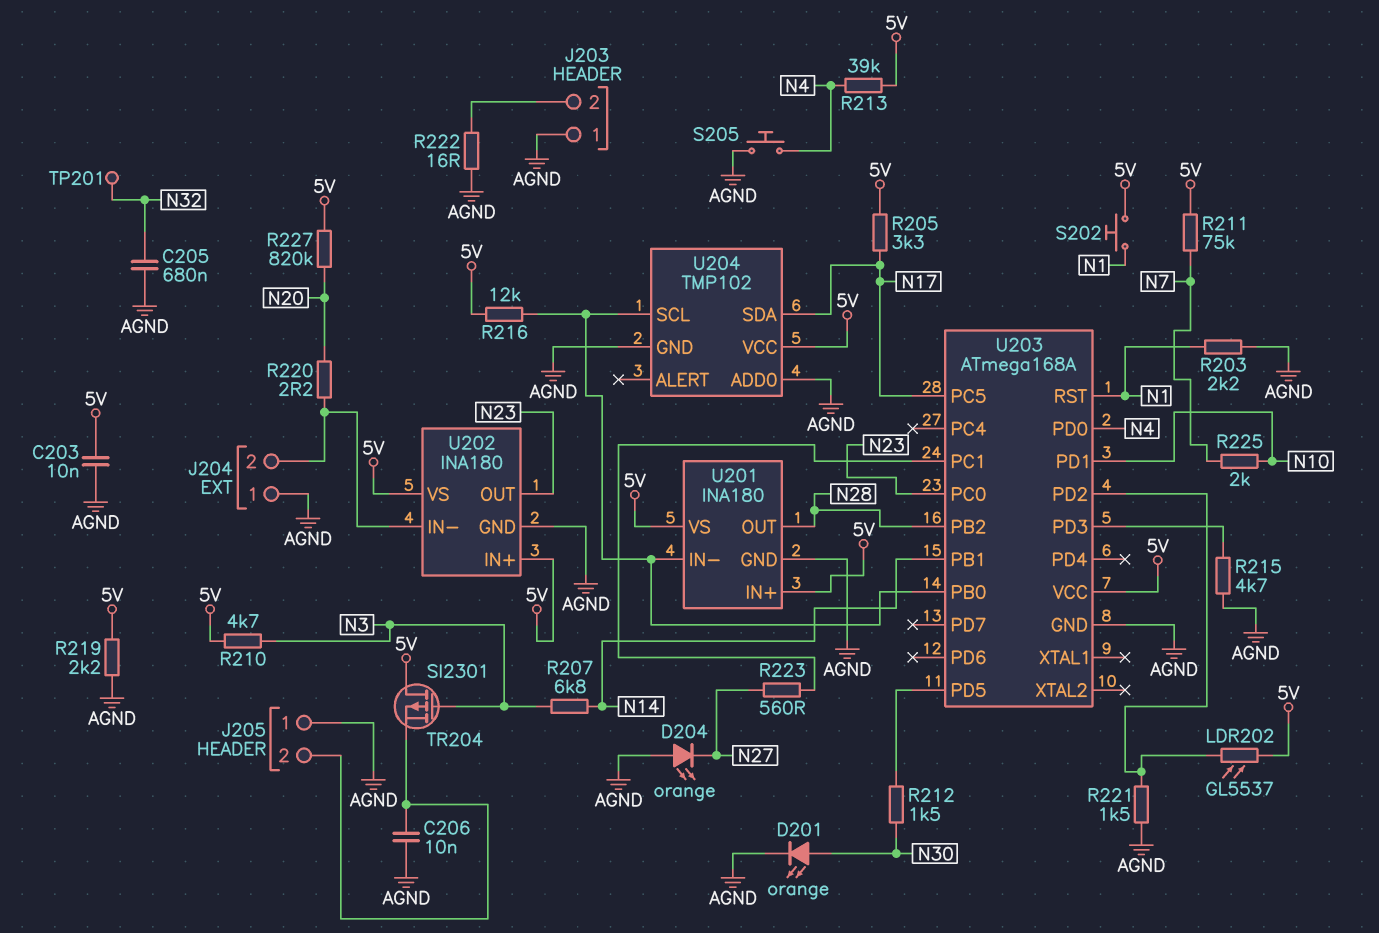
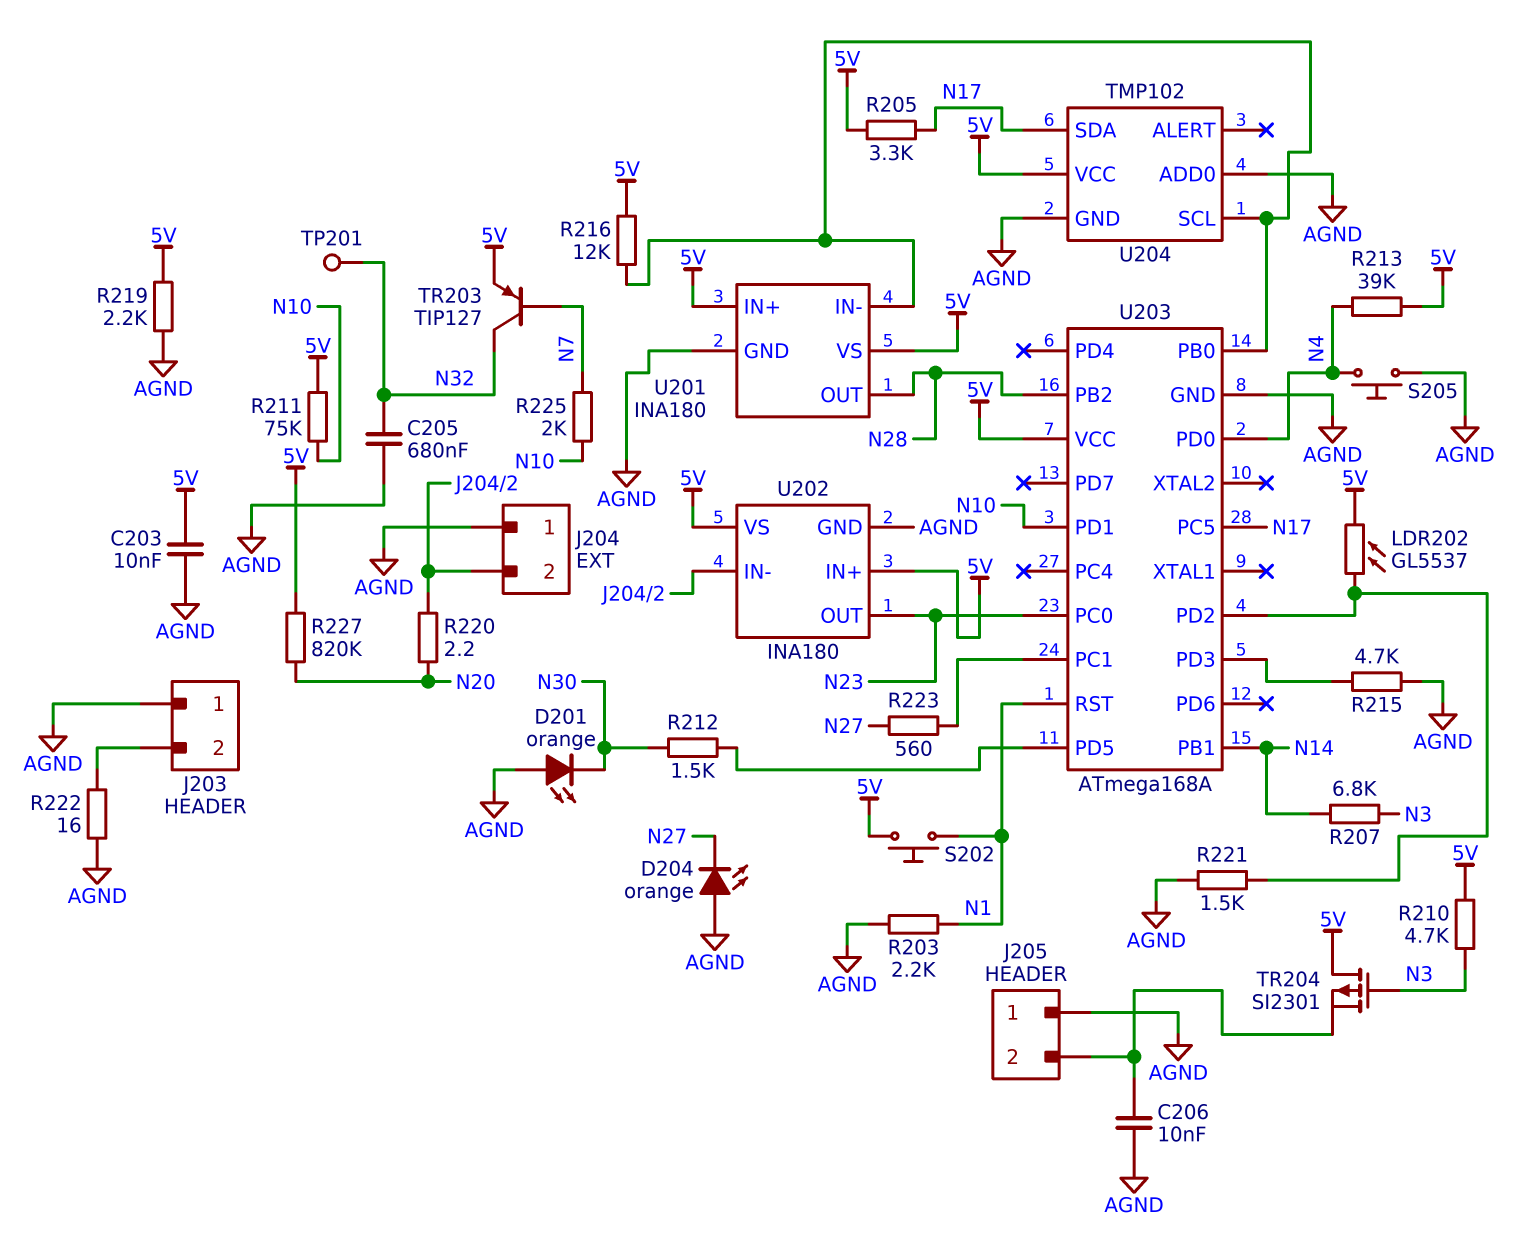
D201: LED orange (A N30, K AGND) -> LED orange (A AGND, K N30)
R211: 75k (5V, N7) -> 75k (5V, N10)
TR203: none -> PNP TIP127 (B N7, C N32, E 5V)

